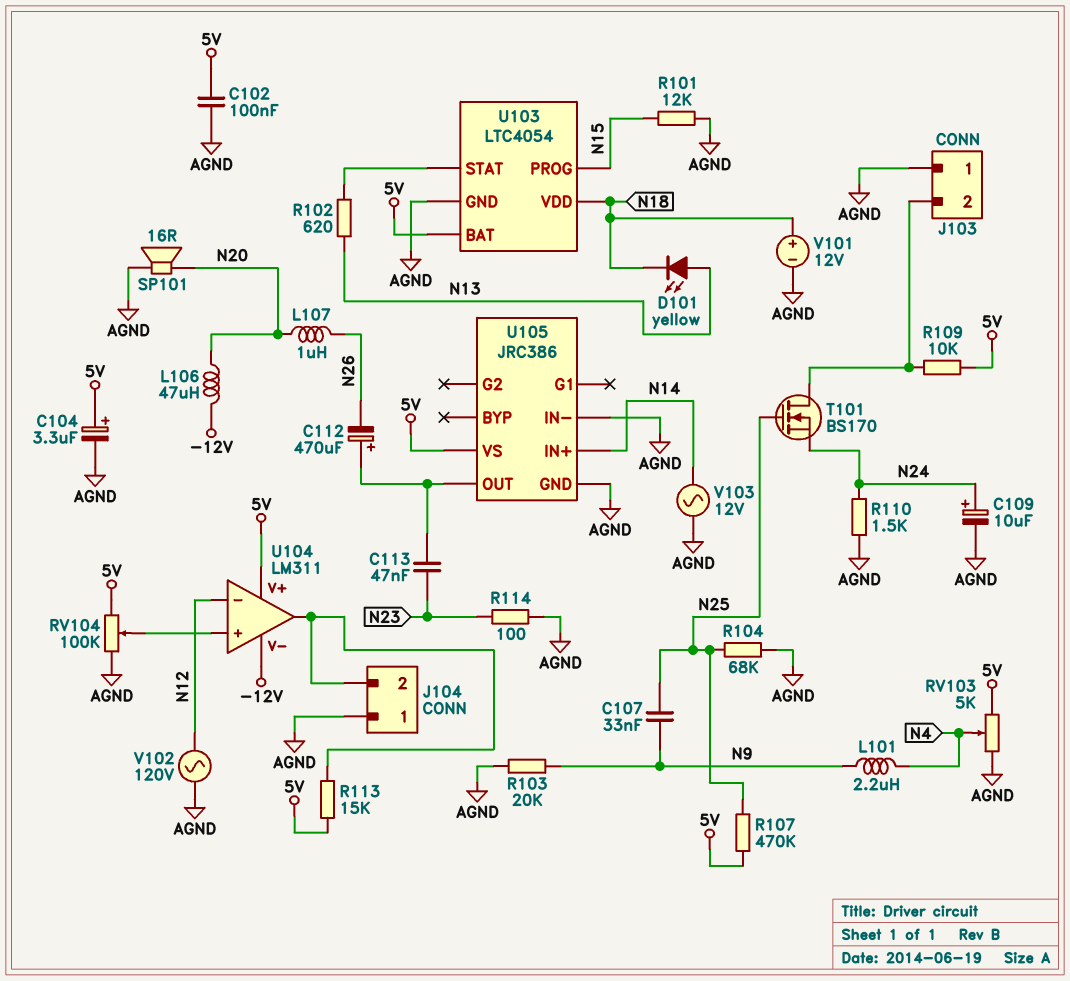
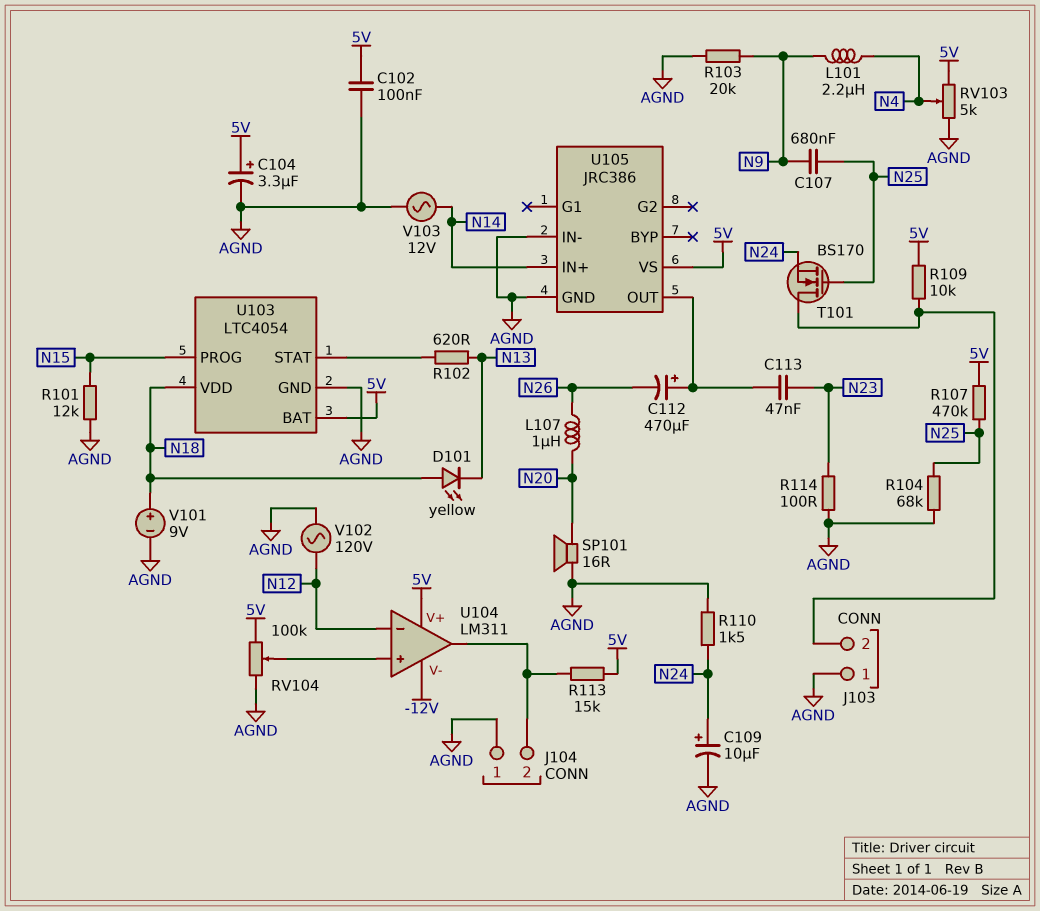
C107: 33nF (N9, N25) -> 680nF (N9, N25)
D101: LED yellow (A N13, K N18) -> LED yellow (A N18, K N13)
L106: 47uH (-12V, N20) -> none
V101: 12V (plus N18, minus AGND) -> 9V (plus N18, minus AGND)

